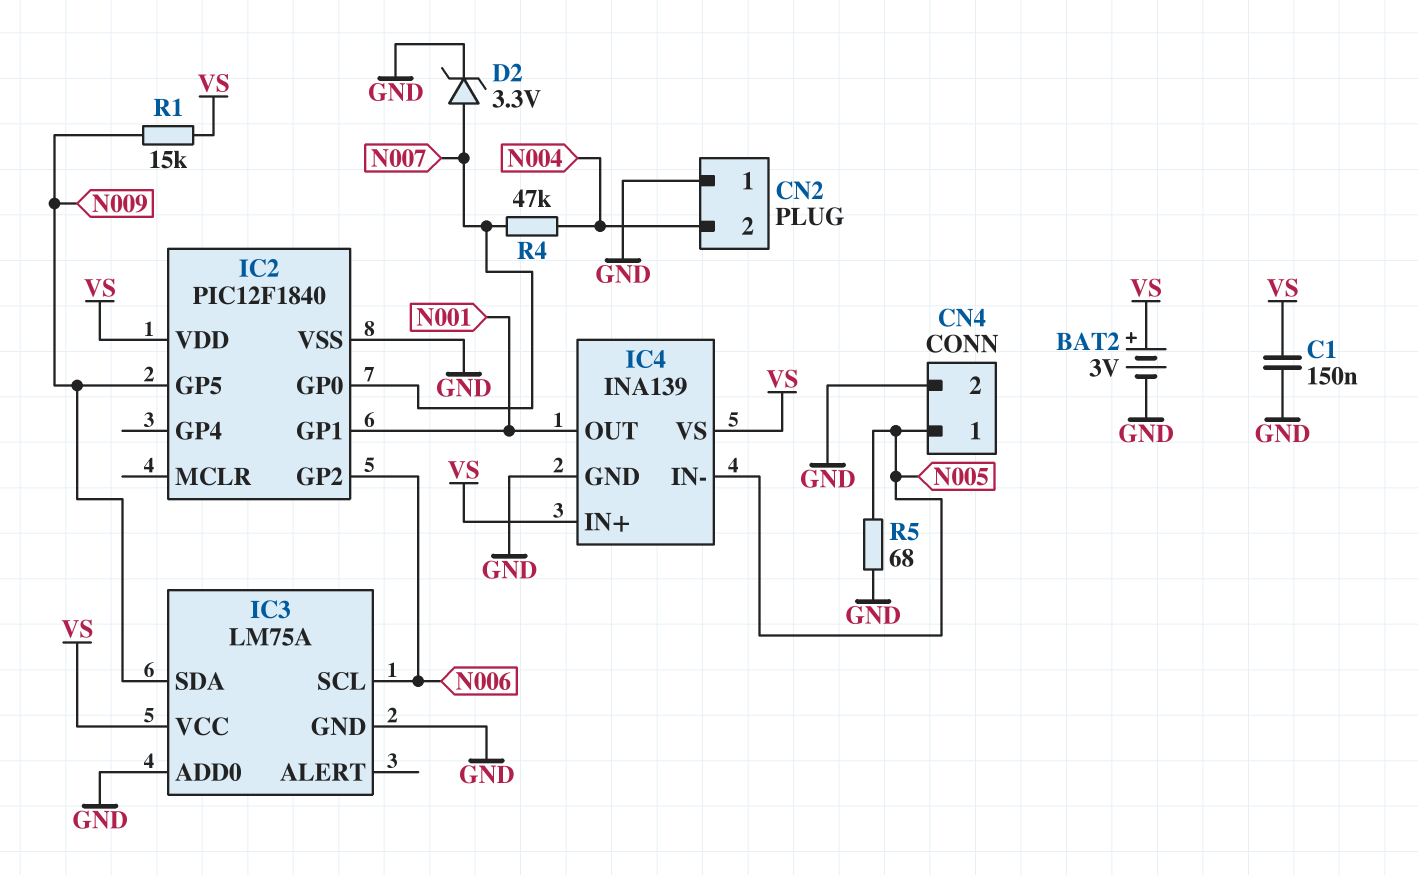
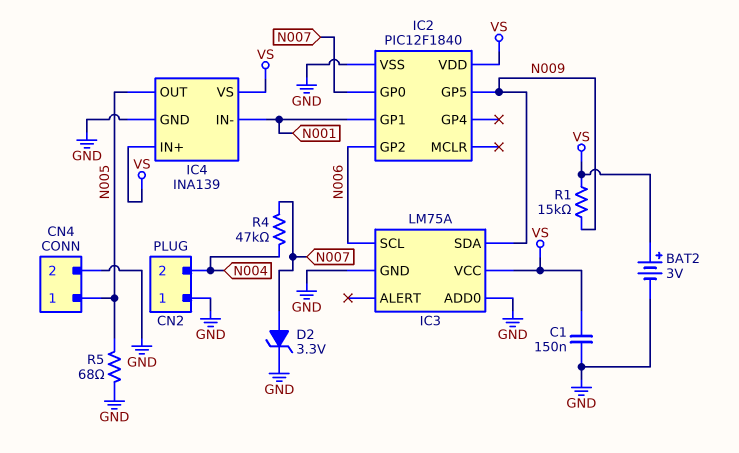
IC4 pin IN-: N005 -> N001
IC4 pin OUT: N001 -> N005

